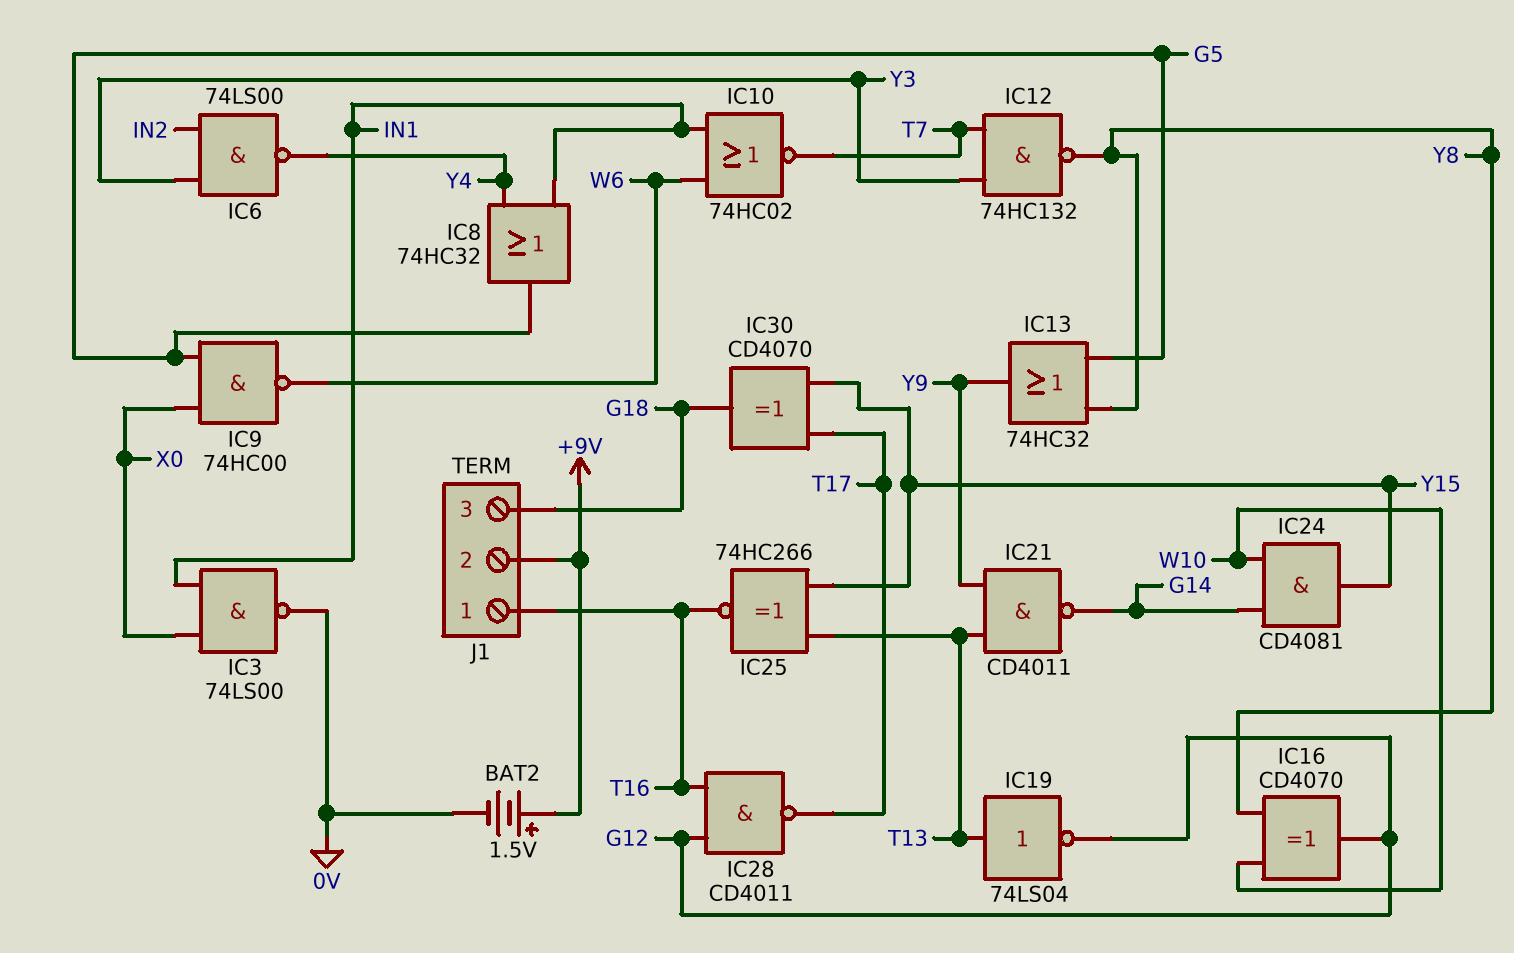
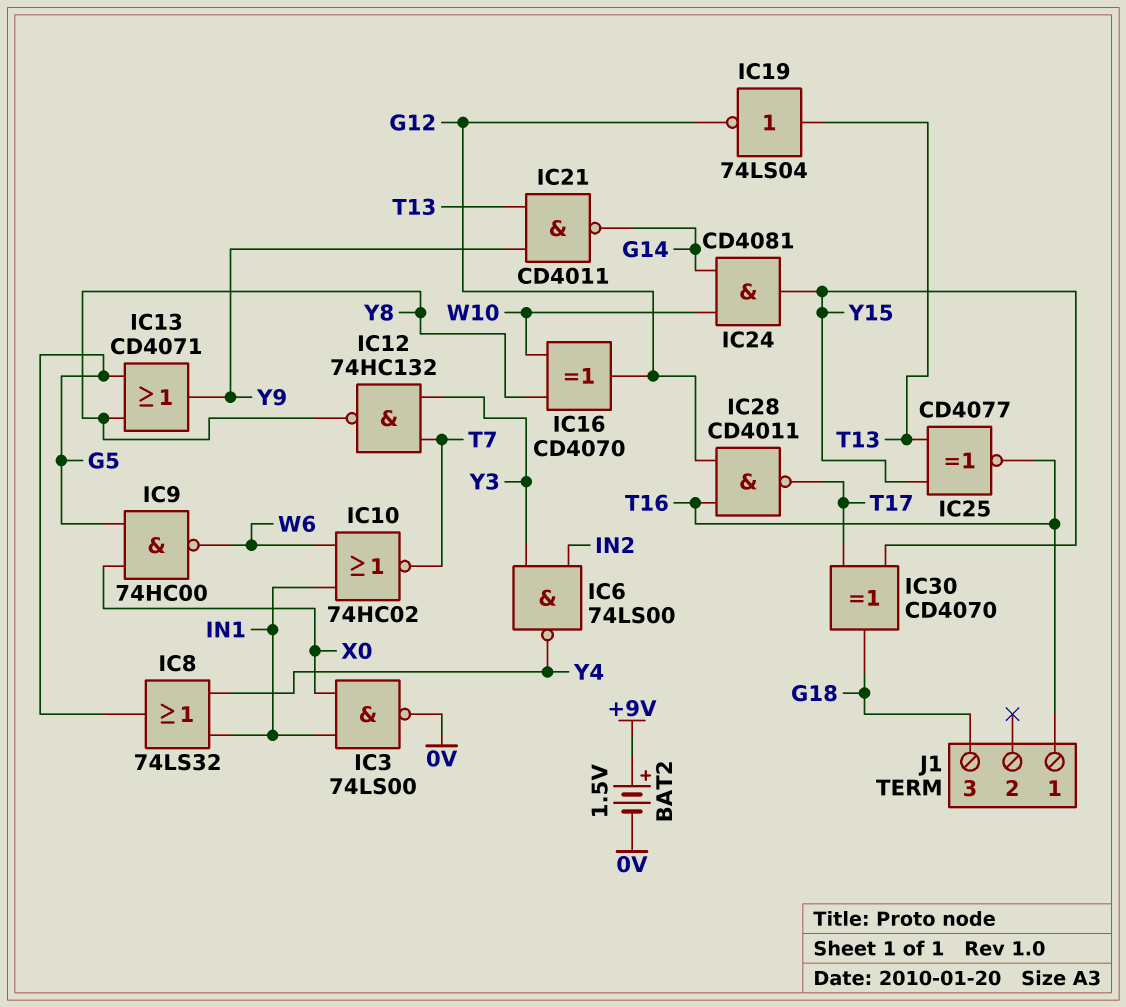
IC8: OR 74HC32 (in IN1, in Y4, out G5) -> OR 74LS32 (in IN1, in Y4, out G5)
IC13: OR 74HC32 (in G5, in Y8, out Y9) -> OR CD4071 (in G5, in Y8, out Y9)
IC25: XNOR 74HC266 (in T13, in Y15, out T16) -> XNOR CD4077 (in T13, in Y15, out T16)
J1 pin 2: +9V -> none

